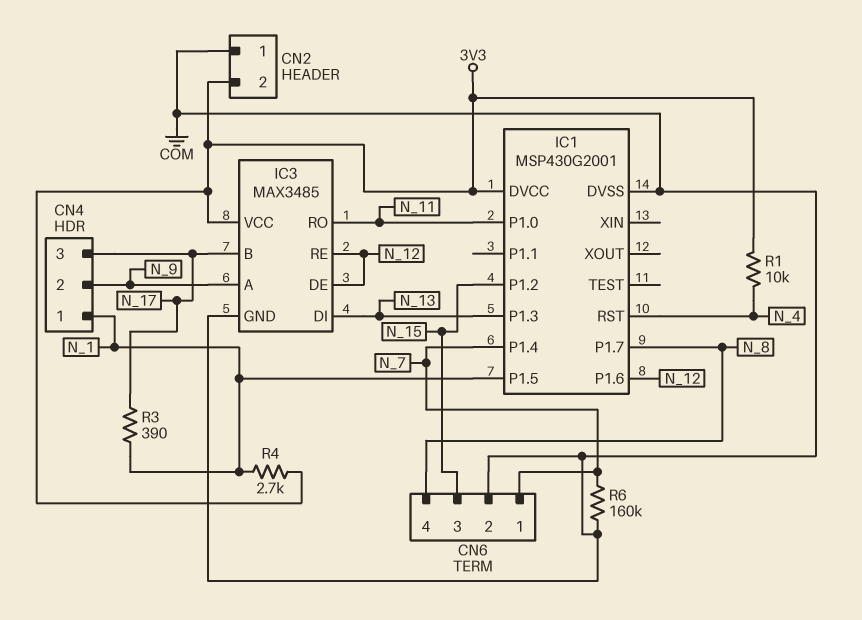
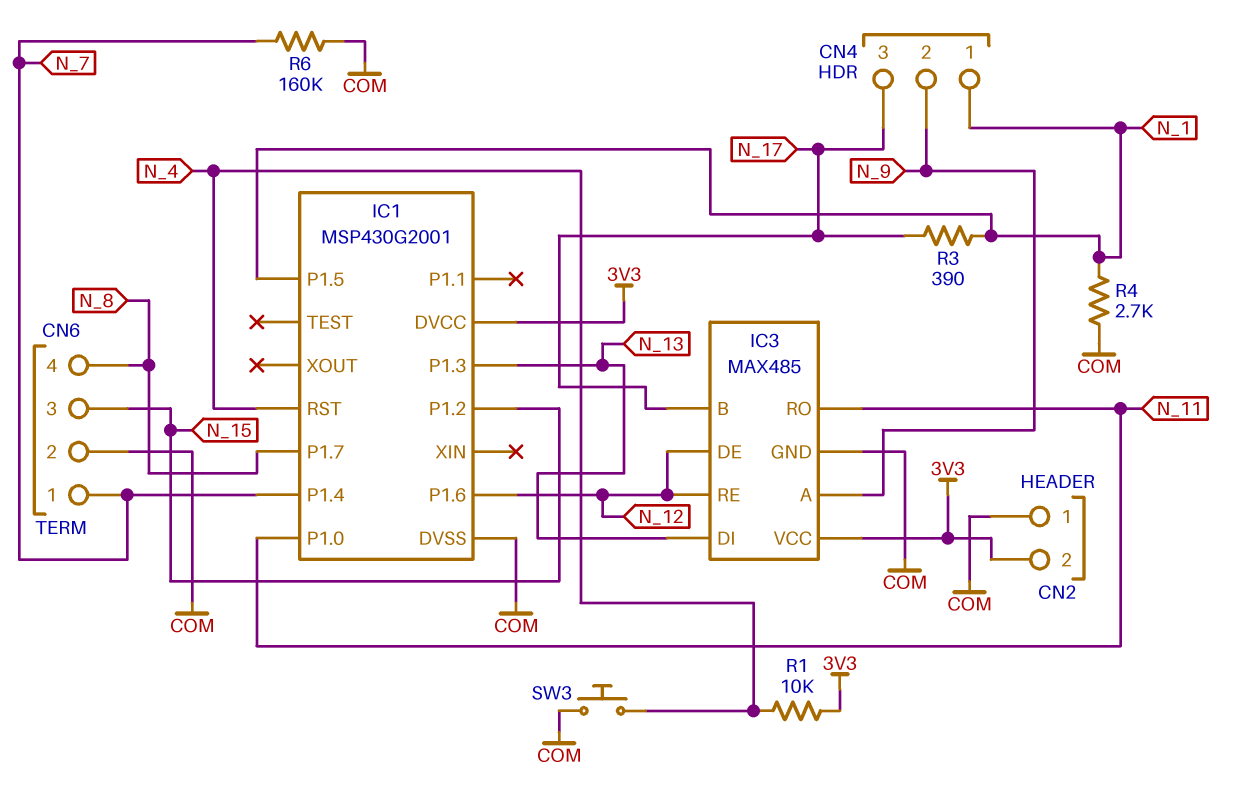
IC3: MAX3485 -> MAX485
R4: 2.7k (3V3, N_1) -> 2.7k (COM, N_1)
SW3: none -> button (COM, N_4)

